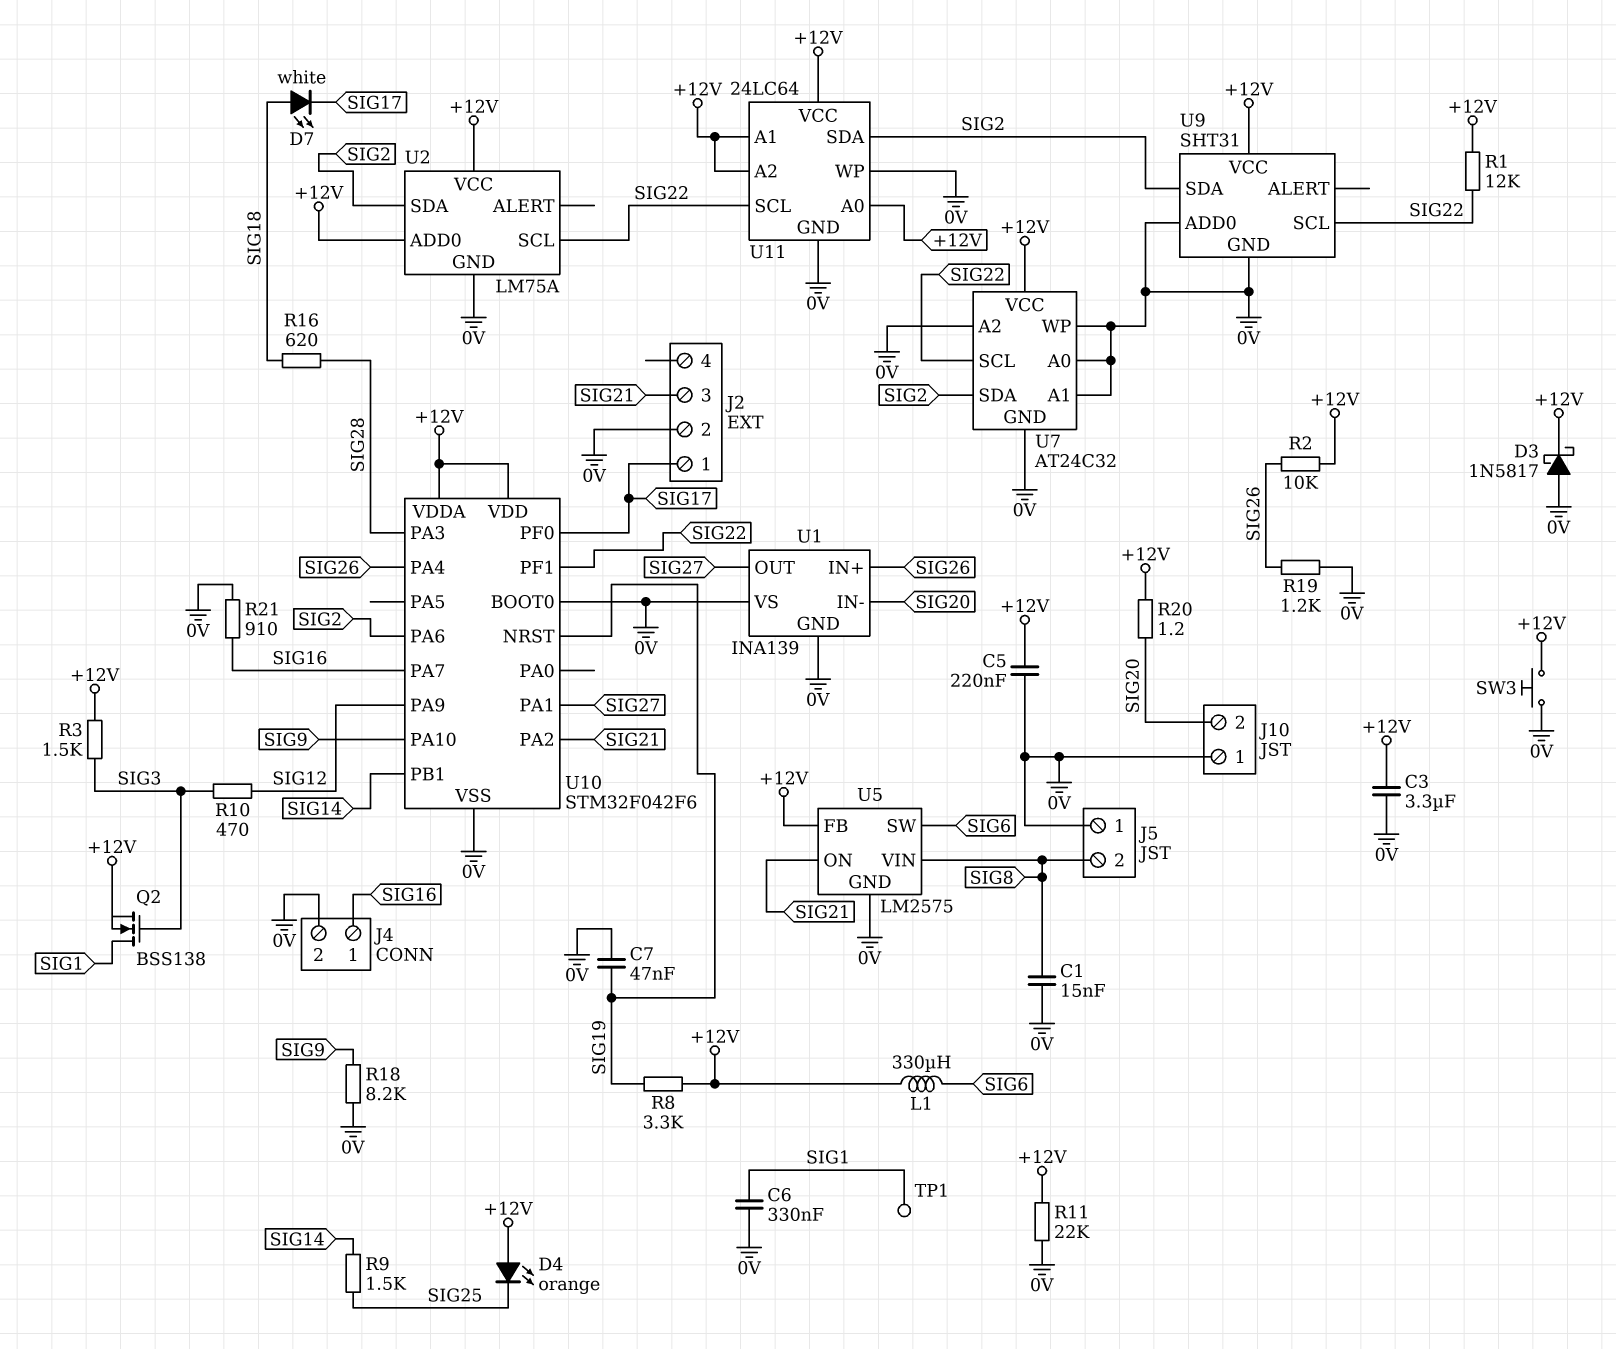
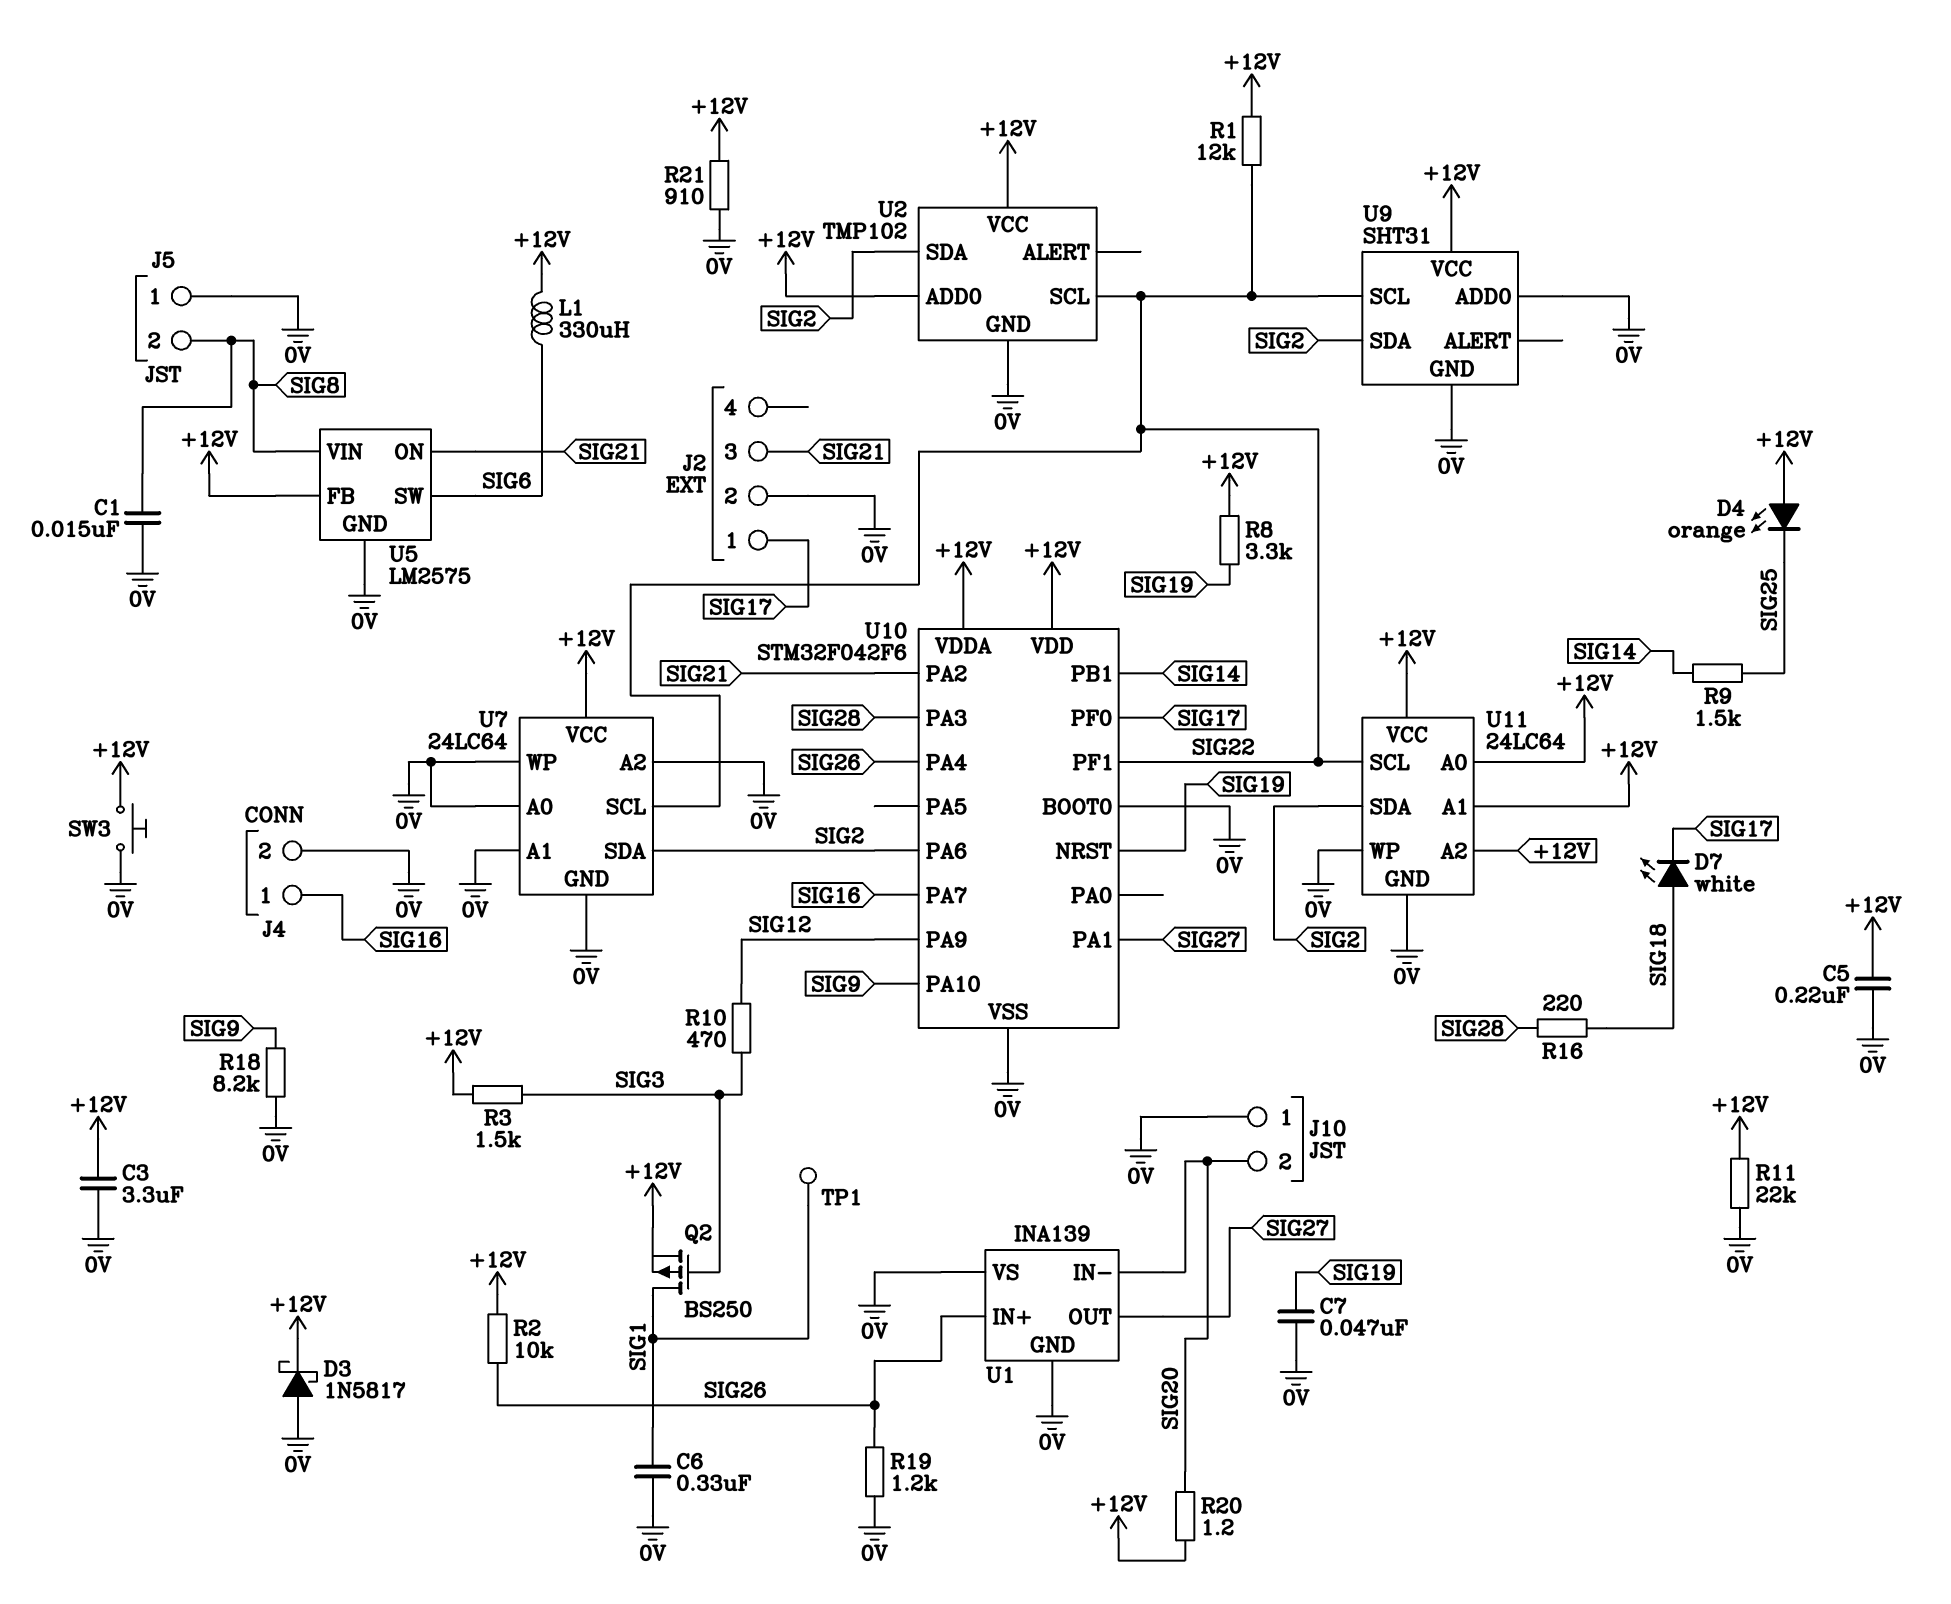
Q2: NMOS BSS138 (G SIG3, D SIG1, S +12V) -> PMOS BS250 (G SIG3, D SIG1, S +12V)
R16: 620 (SIG18, SIG28) -> 220 (SIG18, SIG28)
R21: 910 (0V, SIG16) -> 910 (+12V, 0V)
U2: LM75A -> TMP102
U7: AT24C32 -> 24LC64

